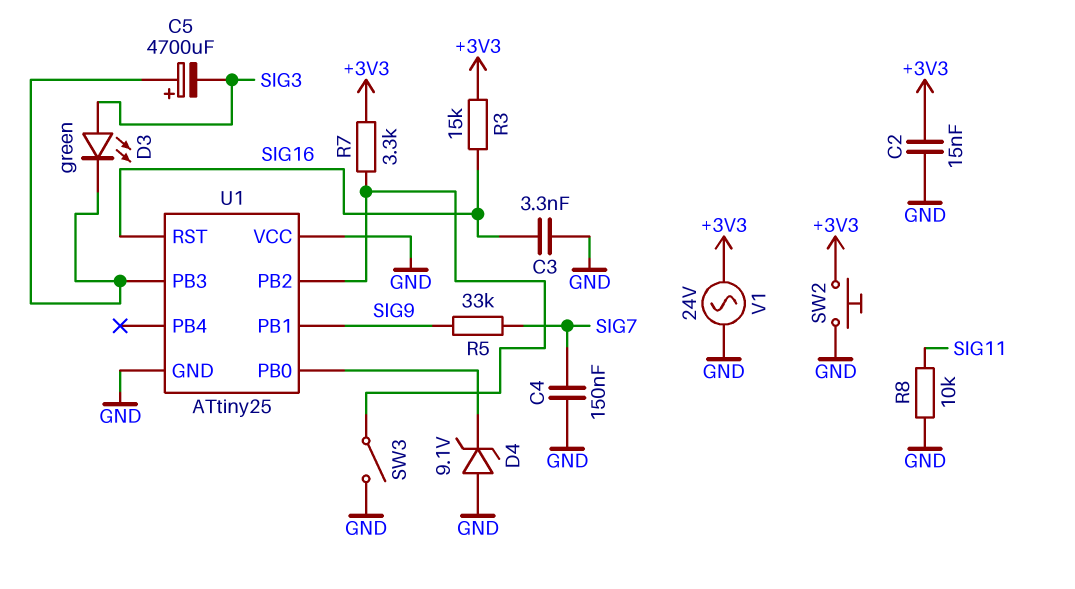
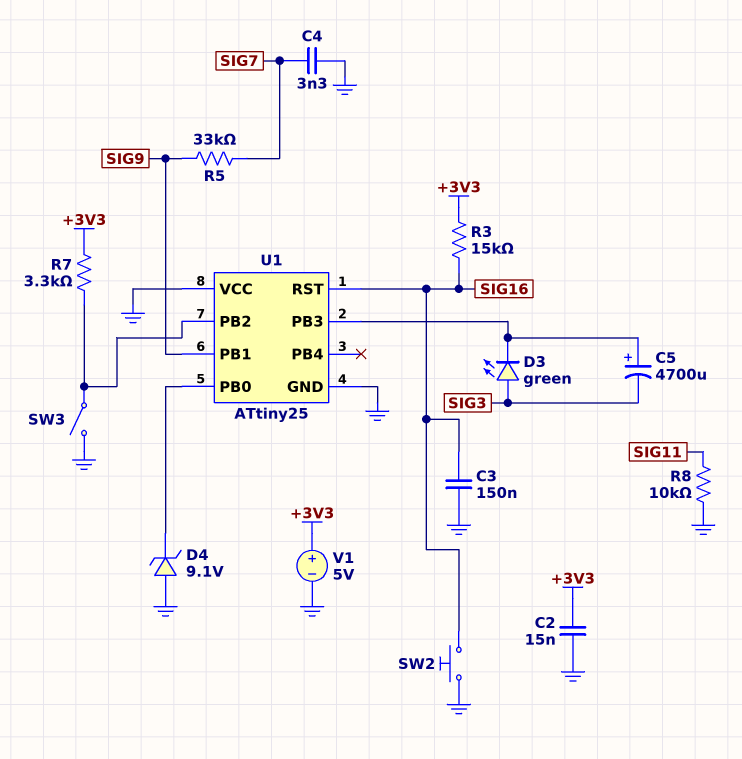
C3: 3.3nF (GND, SIG16) -> 150nF (GND, SIG16)
C4: 150nF (GND, SIG7) -> 3.3nF (GND, SIG7)
SW2: button (+3V3, GND) -> button (GND, SIG16)
V1: AC 24V (+3V3, GND) -> 5V (plus +3V3, minus GND)

